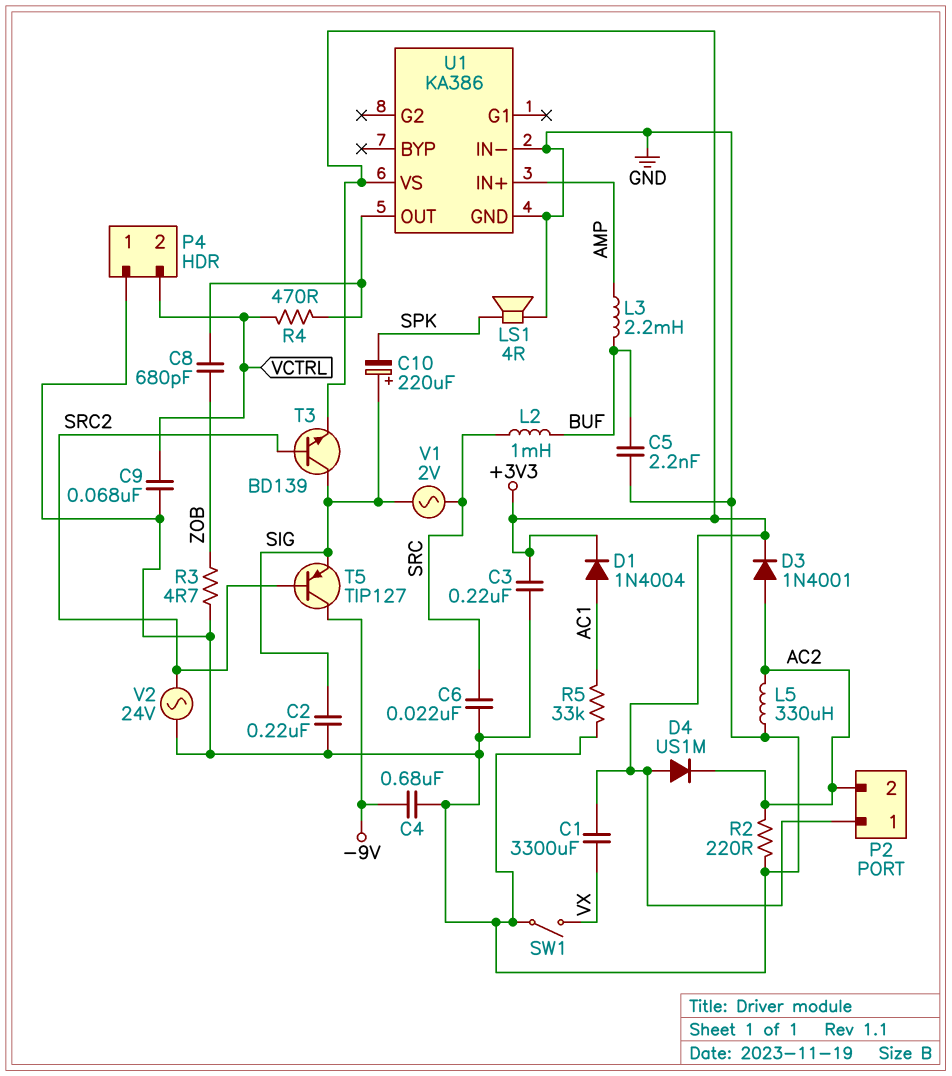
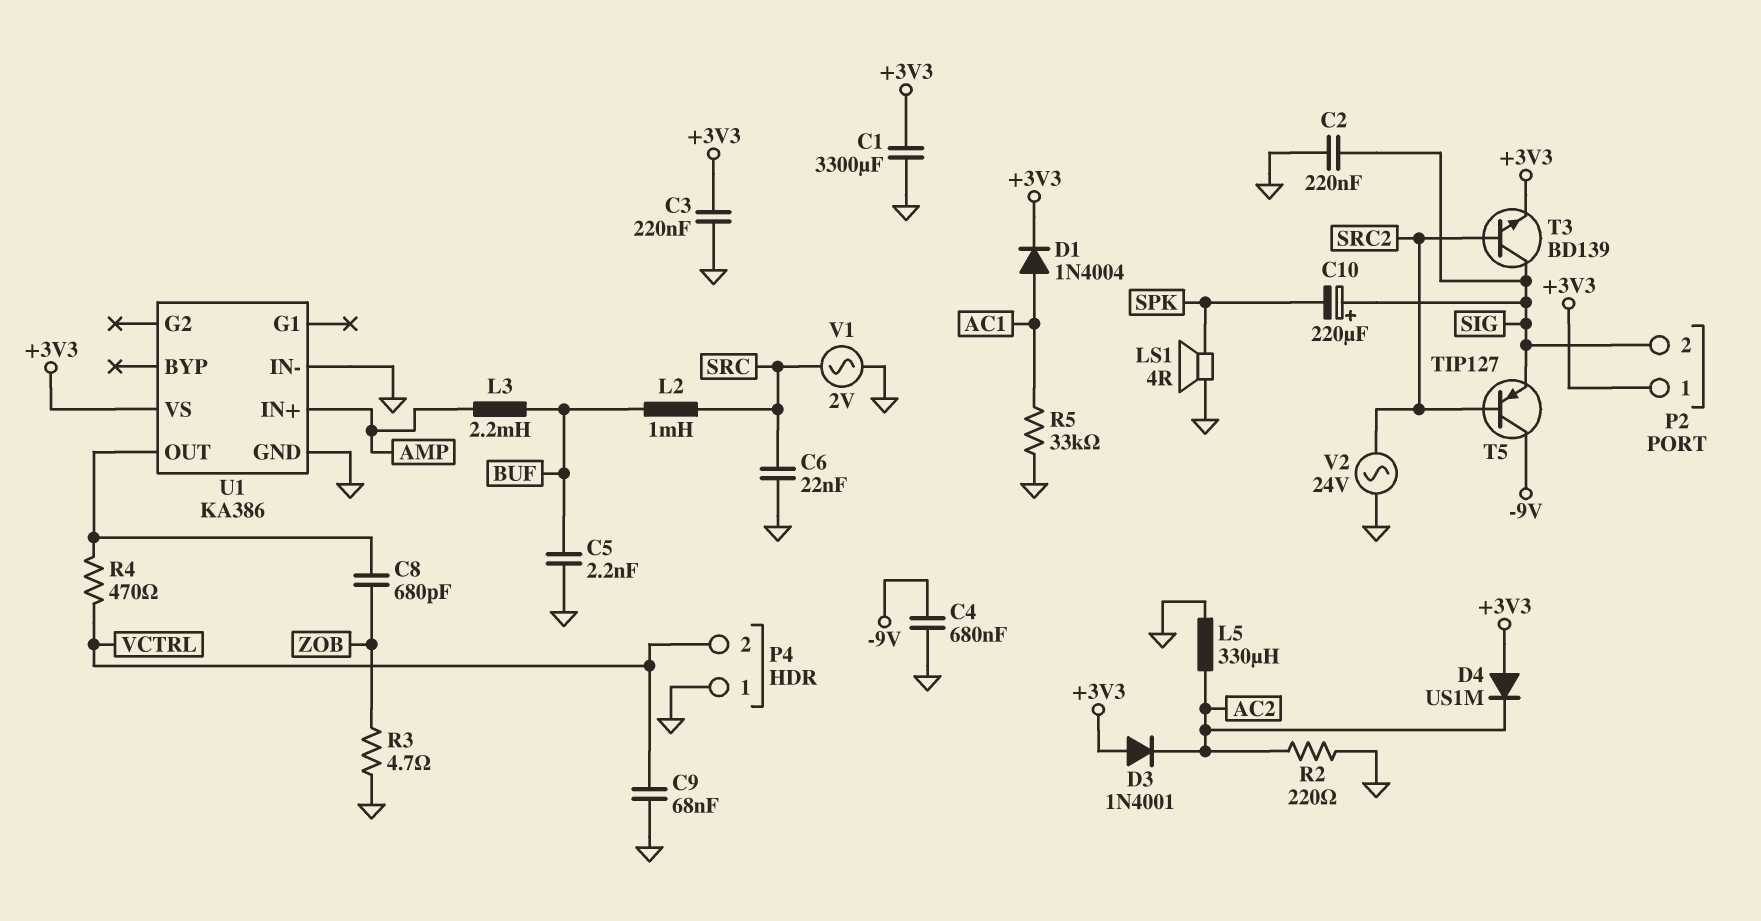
C1: 3300uF (+3V3, VX) -> 3300uF (+3V3, GND)
D3: diode 1N4001 (A AC2, K +3V3) -> diode 1N4001 (A +3V3, K AC2)
P2 pin 2: AC2 -> SIG
SW1: switch (GND, VX) -> none
V1: AC 2V (SIG, SRC) -> AC 2V (GND, SRC)

